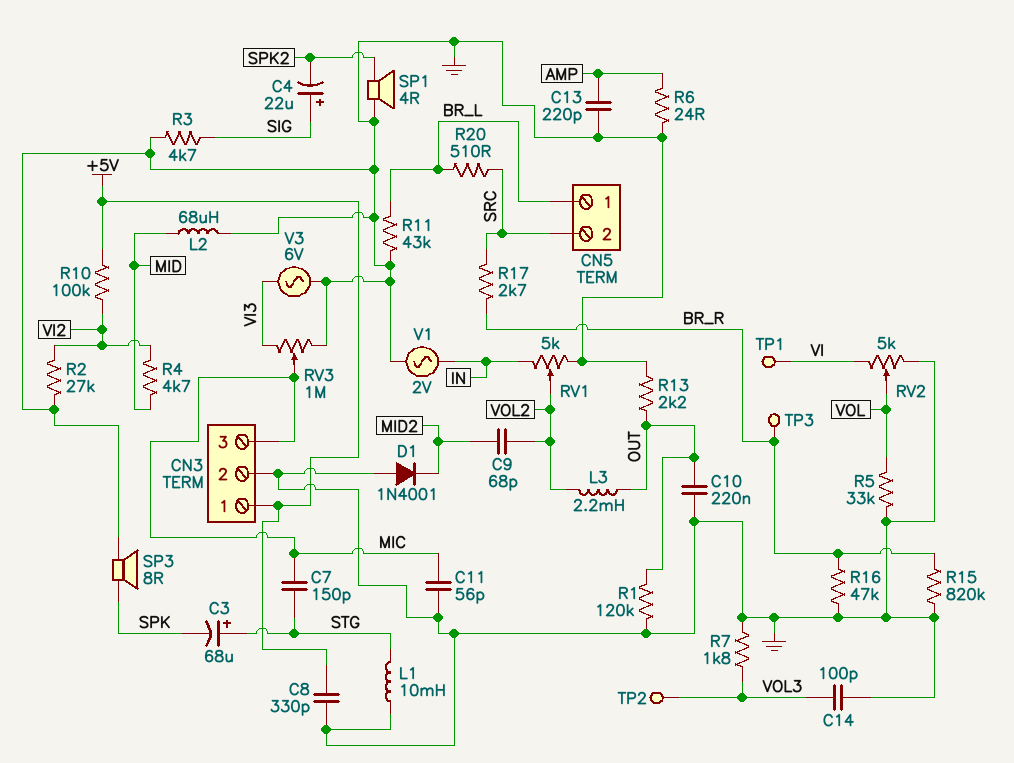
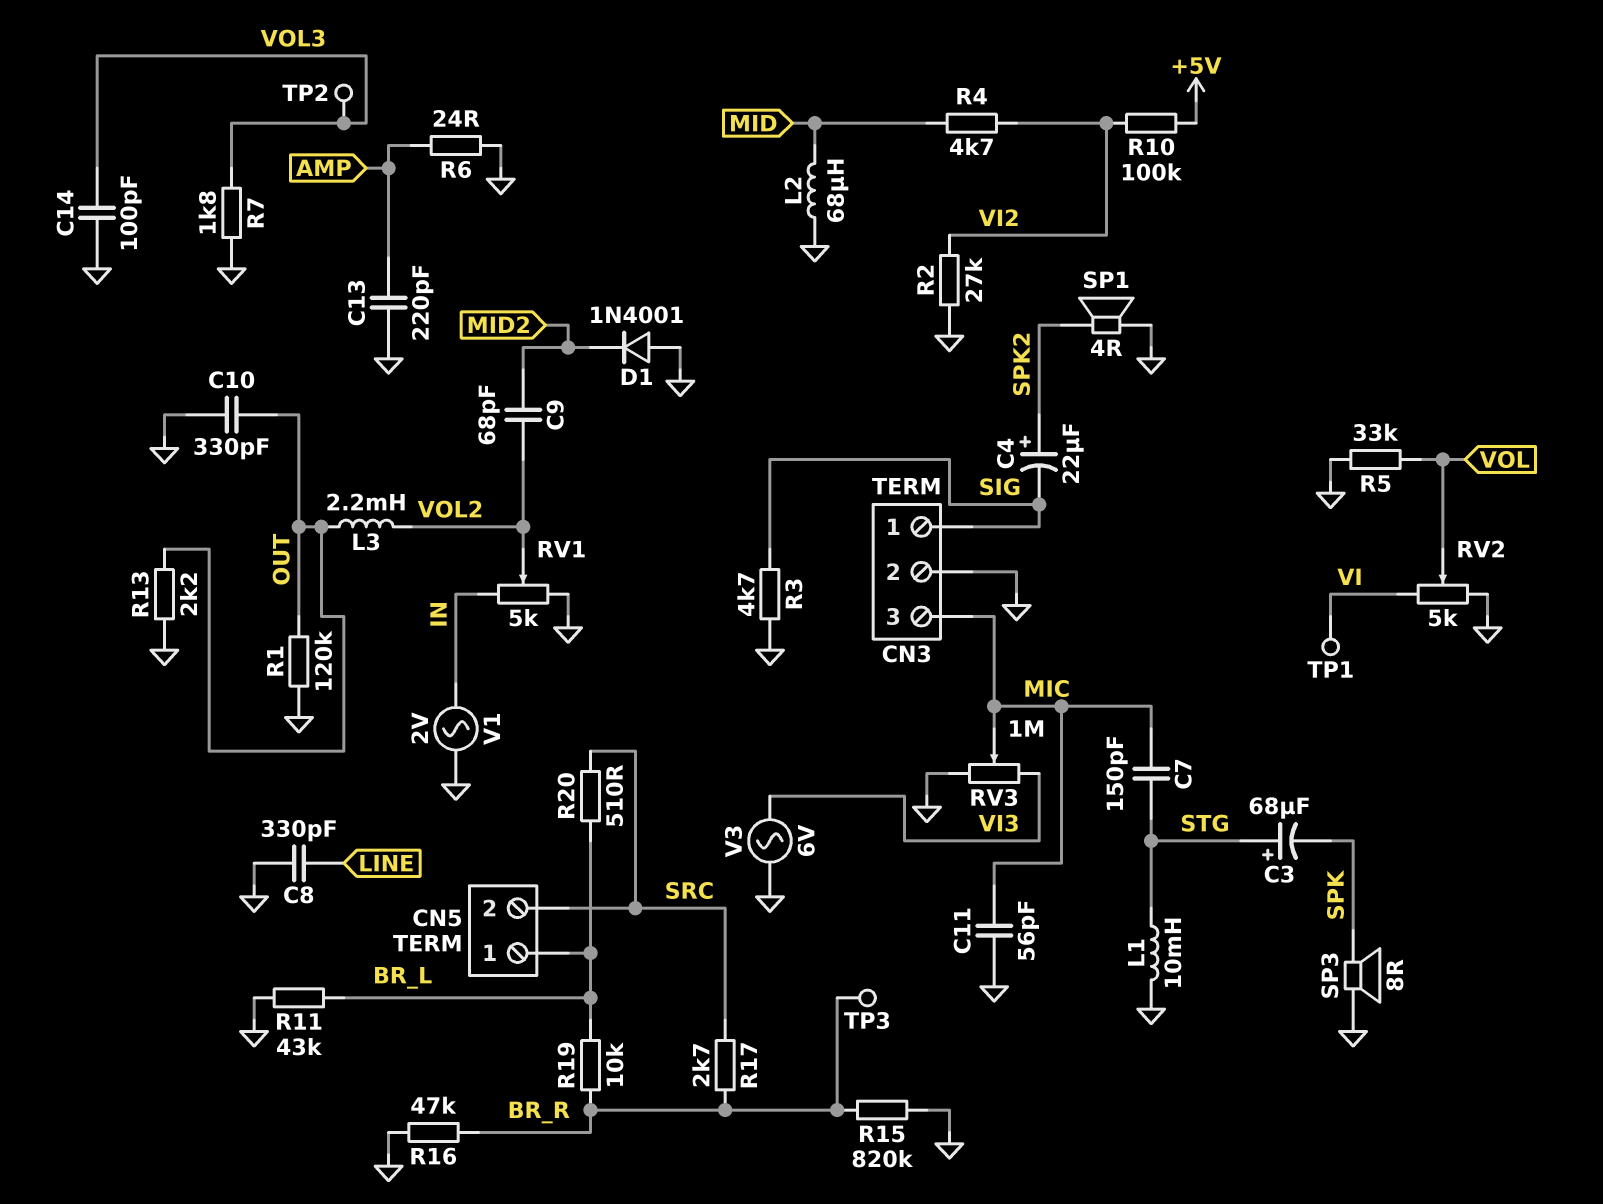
C4: 22uF (plus SIG, minus SPK2) -> 22uF (plus SPK2, minus SIG)
C8: 330pF (+5V, GND) -> 330pF (GND, LINE)
C10: 220nF (GND, OUT) -> 330pF (GND, OUT)
CN3 pin 1: +5V -> SIG
R19: none -> 10k (BR_L, BR_R)

